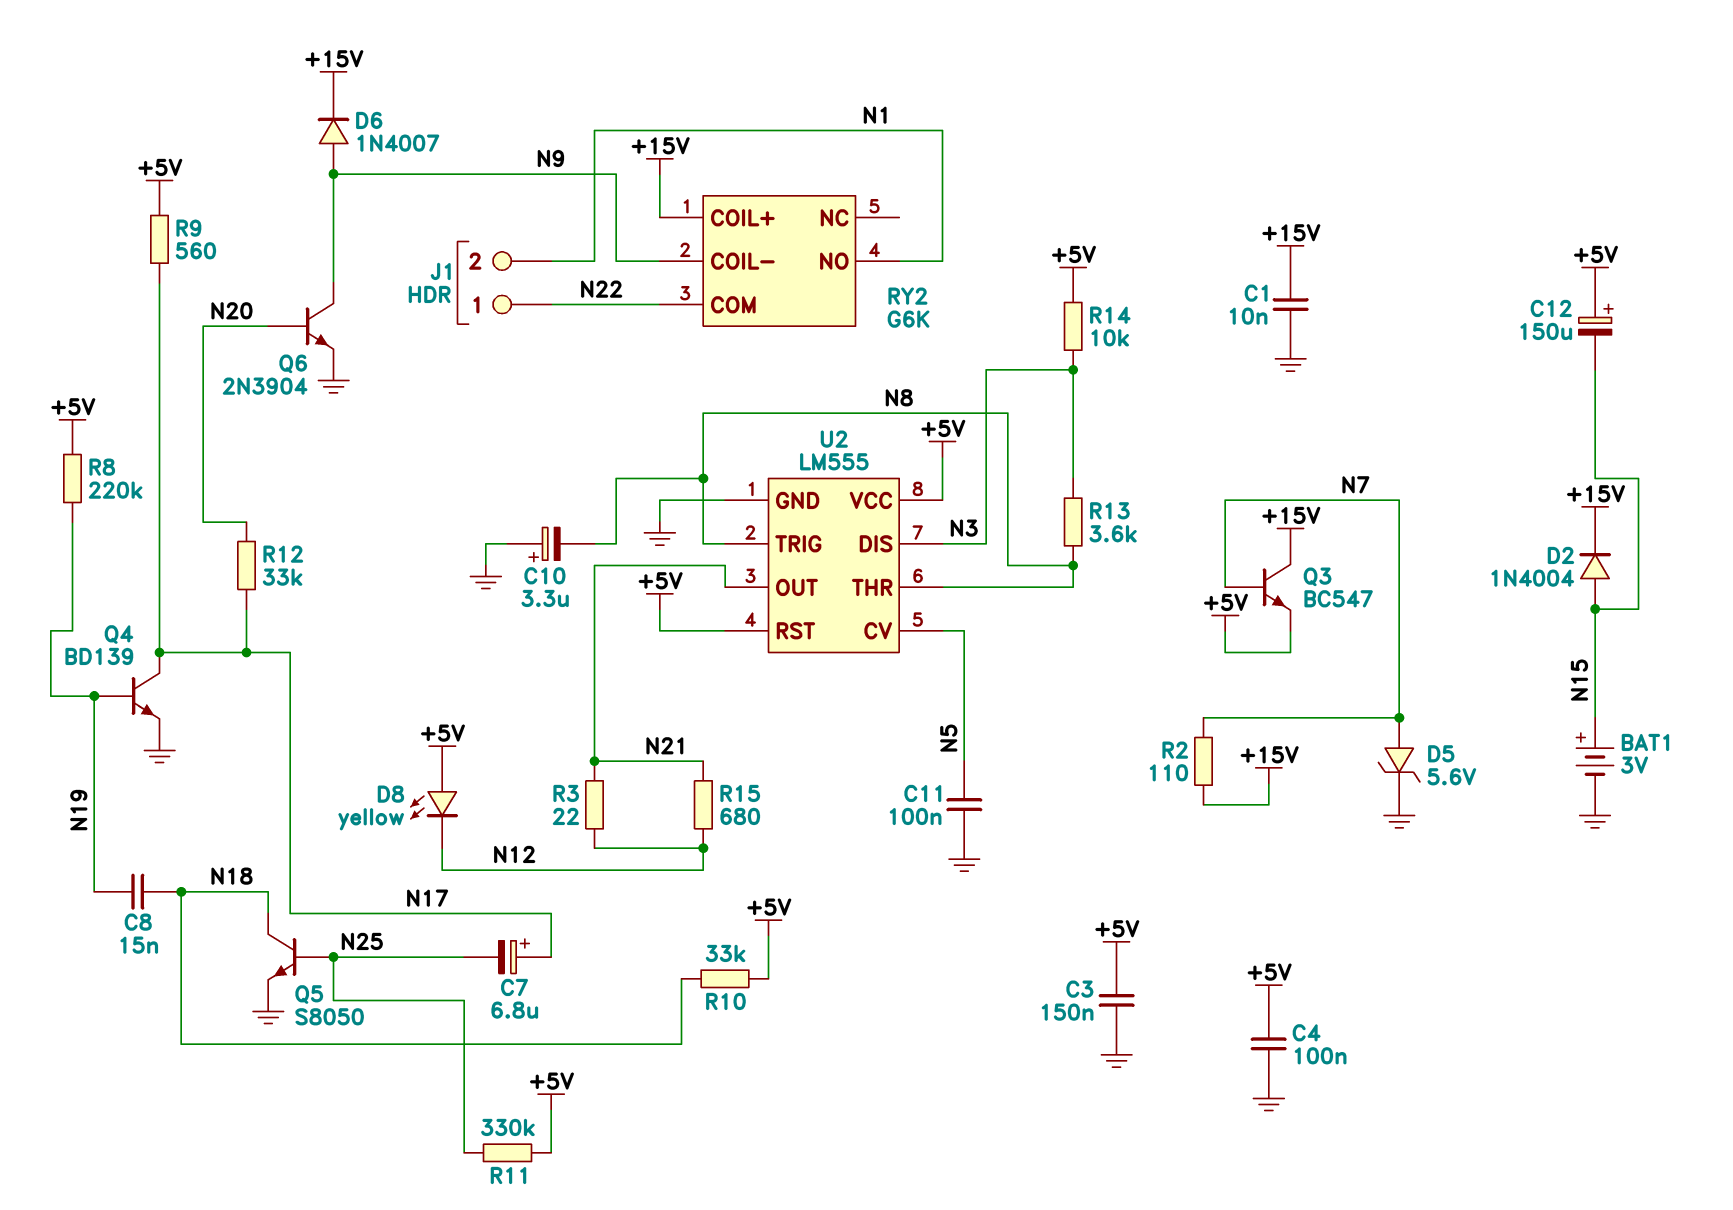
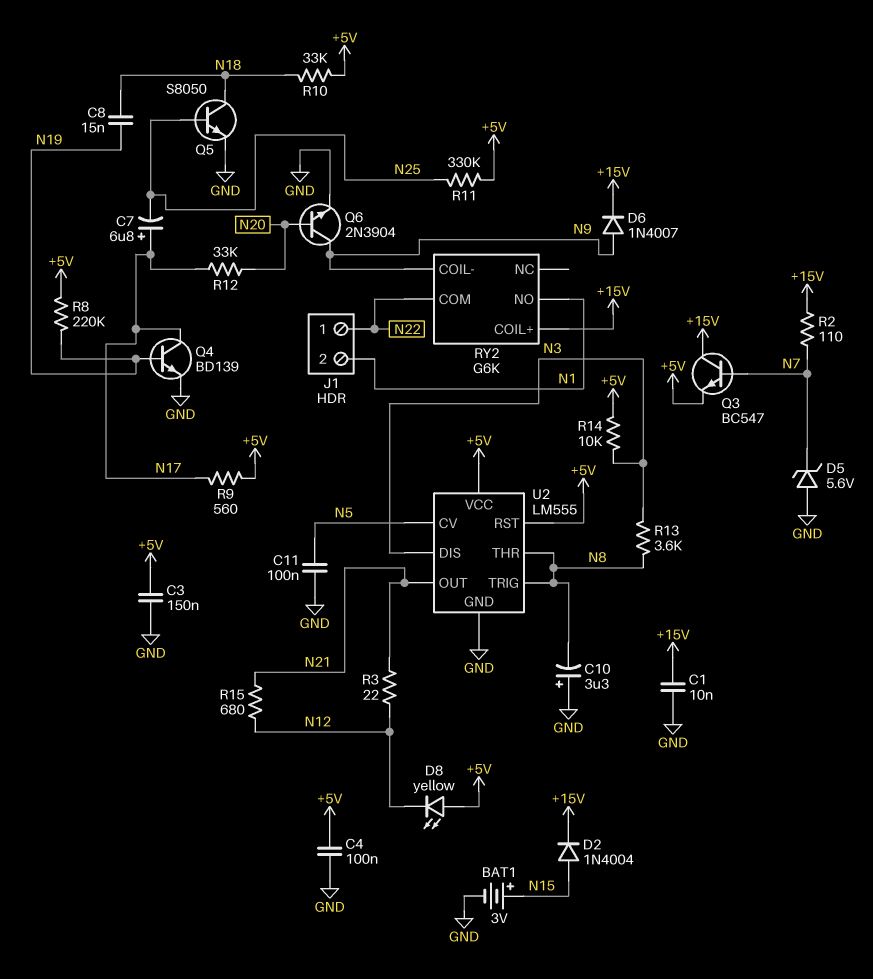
C12: 150uF (plus +5V, minus N15) -> none
D5: zener 5.6V (A N7, K GND) -> zener 5.6V (A GND, K N7)

